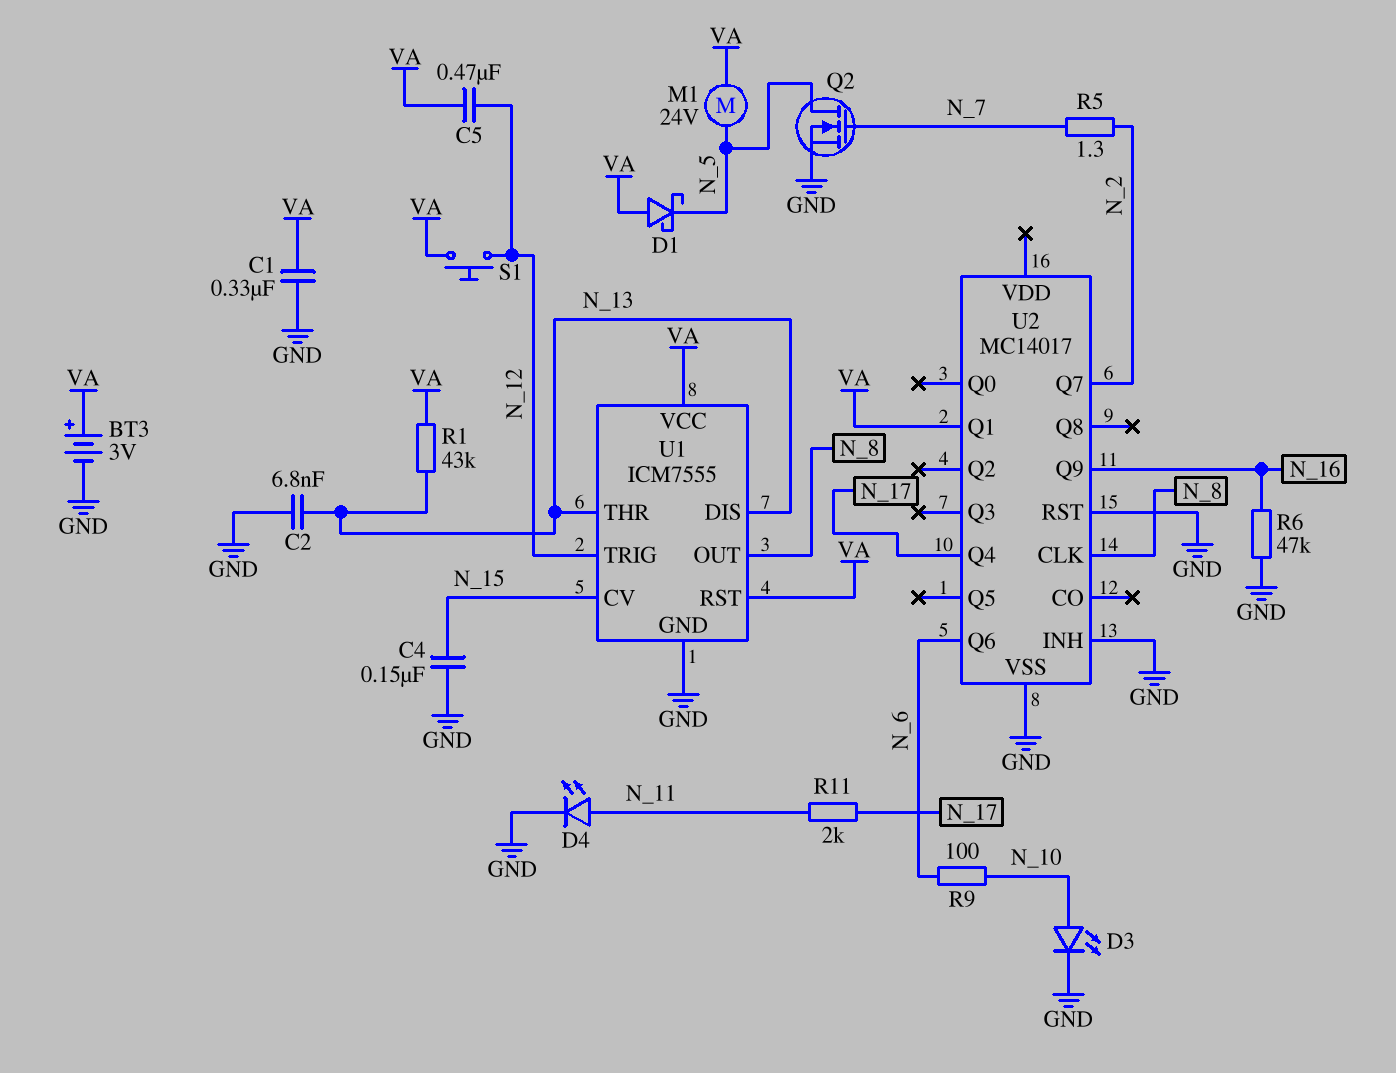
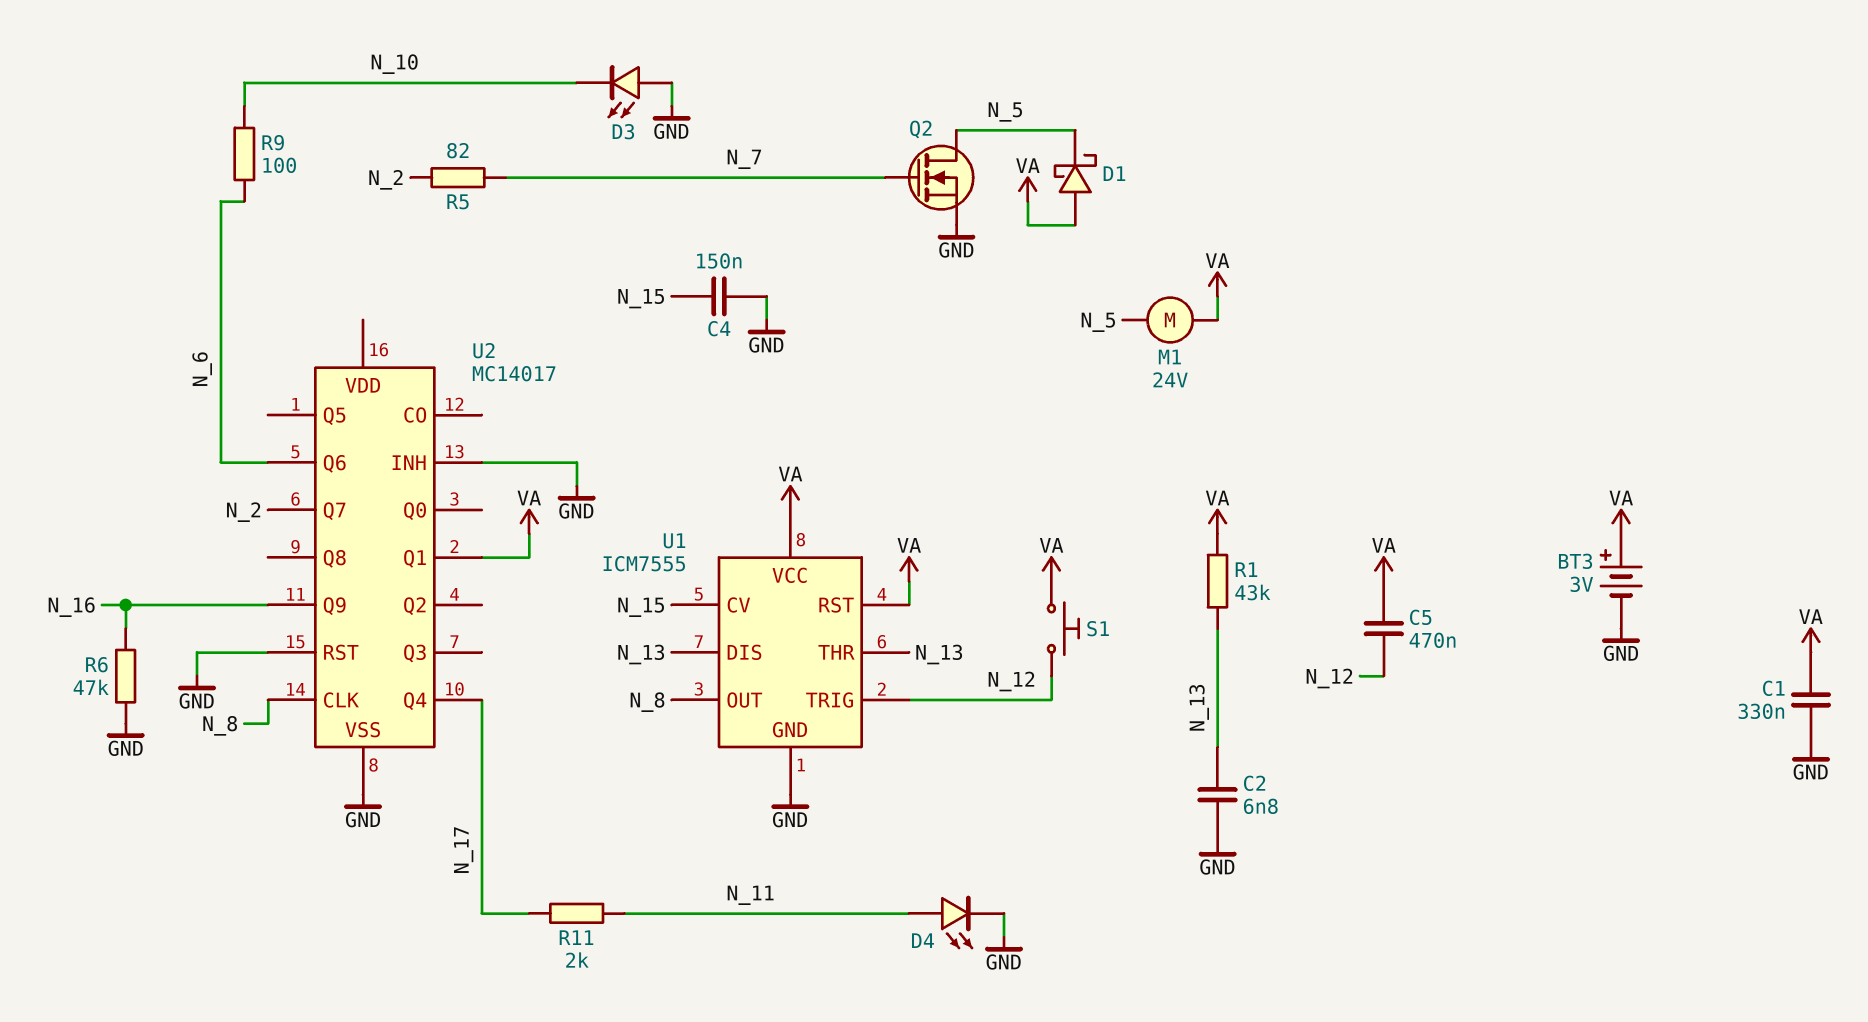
D3: LED (A N_10, K GND) -> LED (A GND, K N_10)
R5: 1.3 (N_2, N_7) -> 82 (N_2, N_7)

